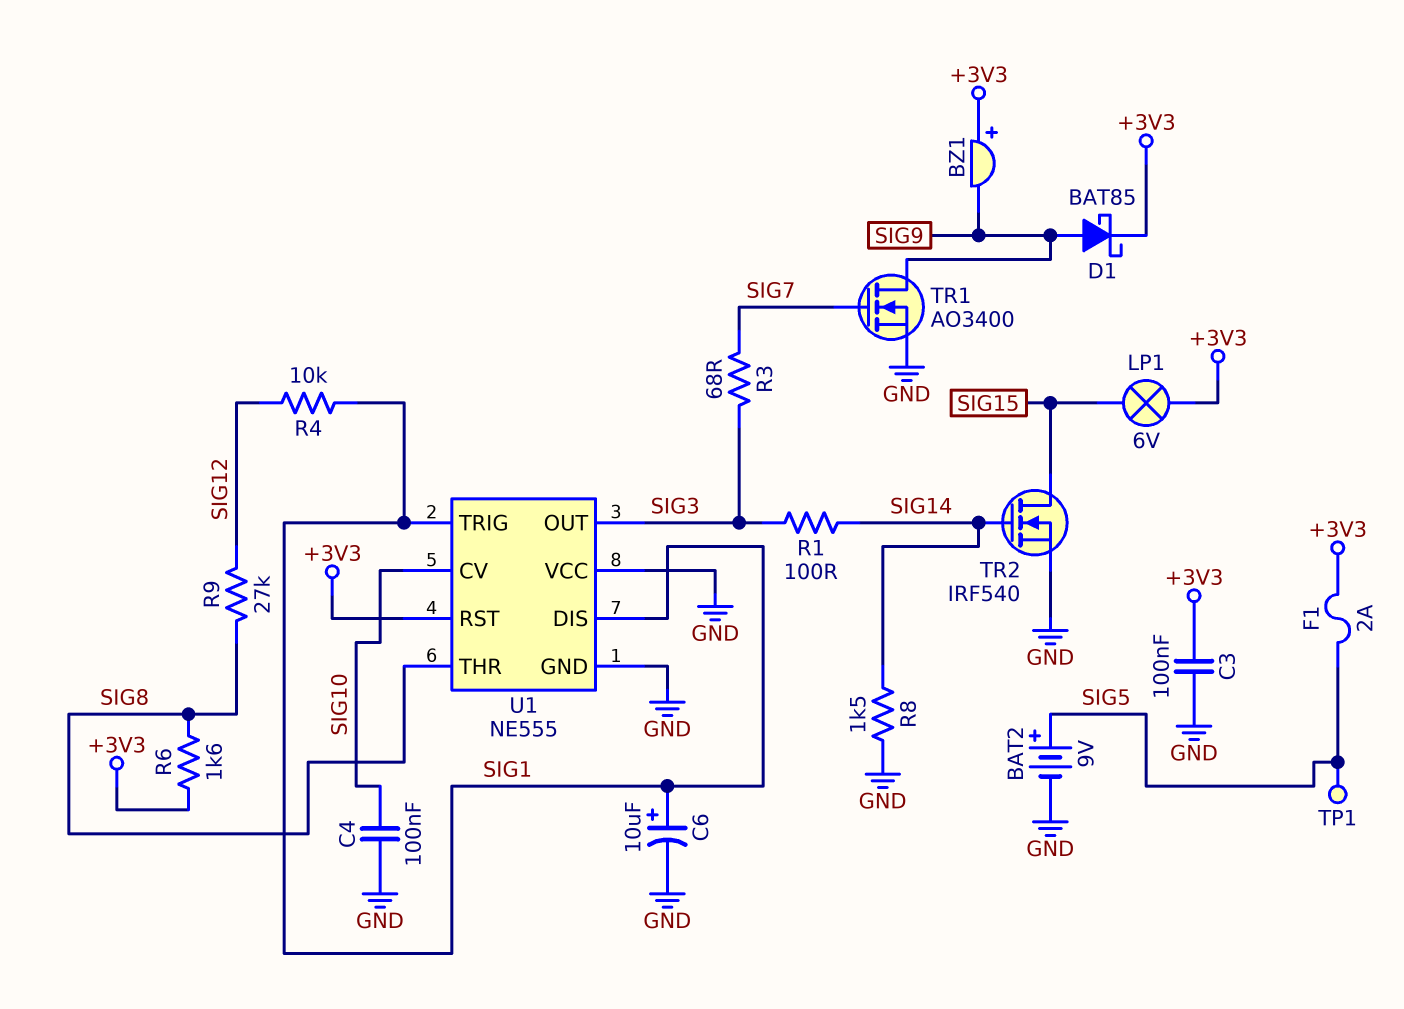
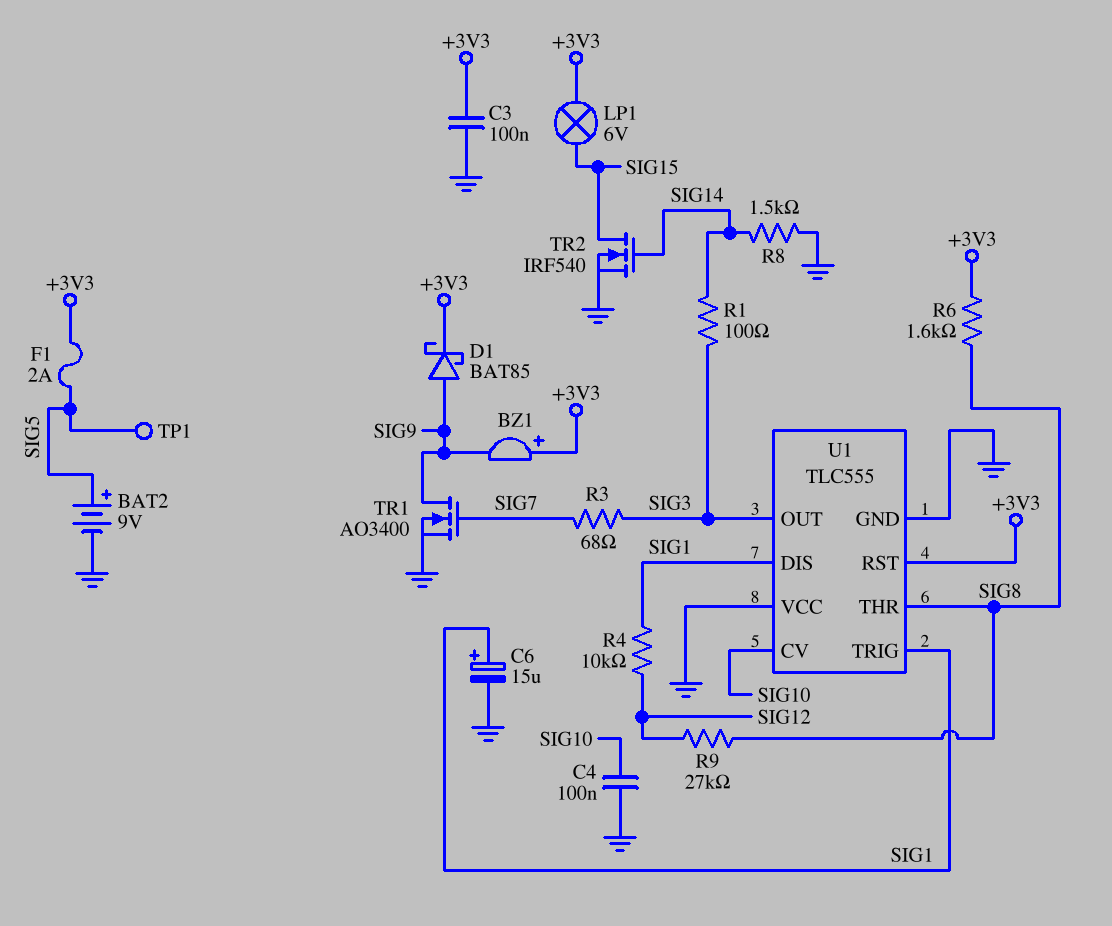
C6: 10uF (plus SIG1, minus GND) -> 15uF (plus SIG1, minus GND)
U1: NE555 -> TLC555

